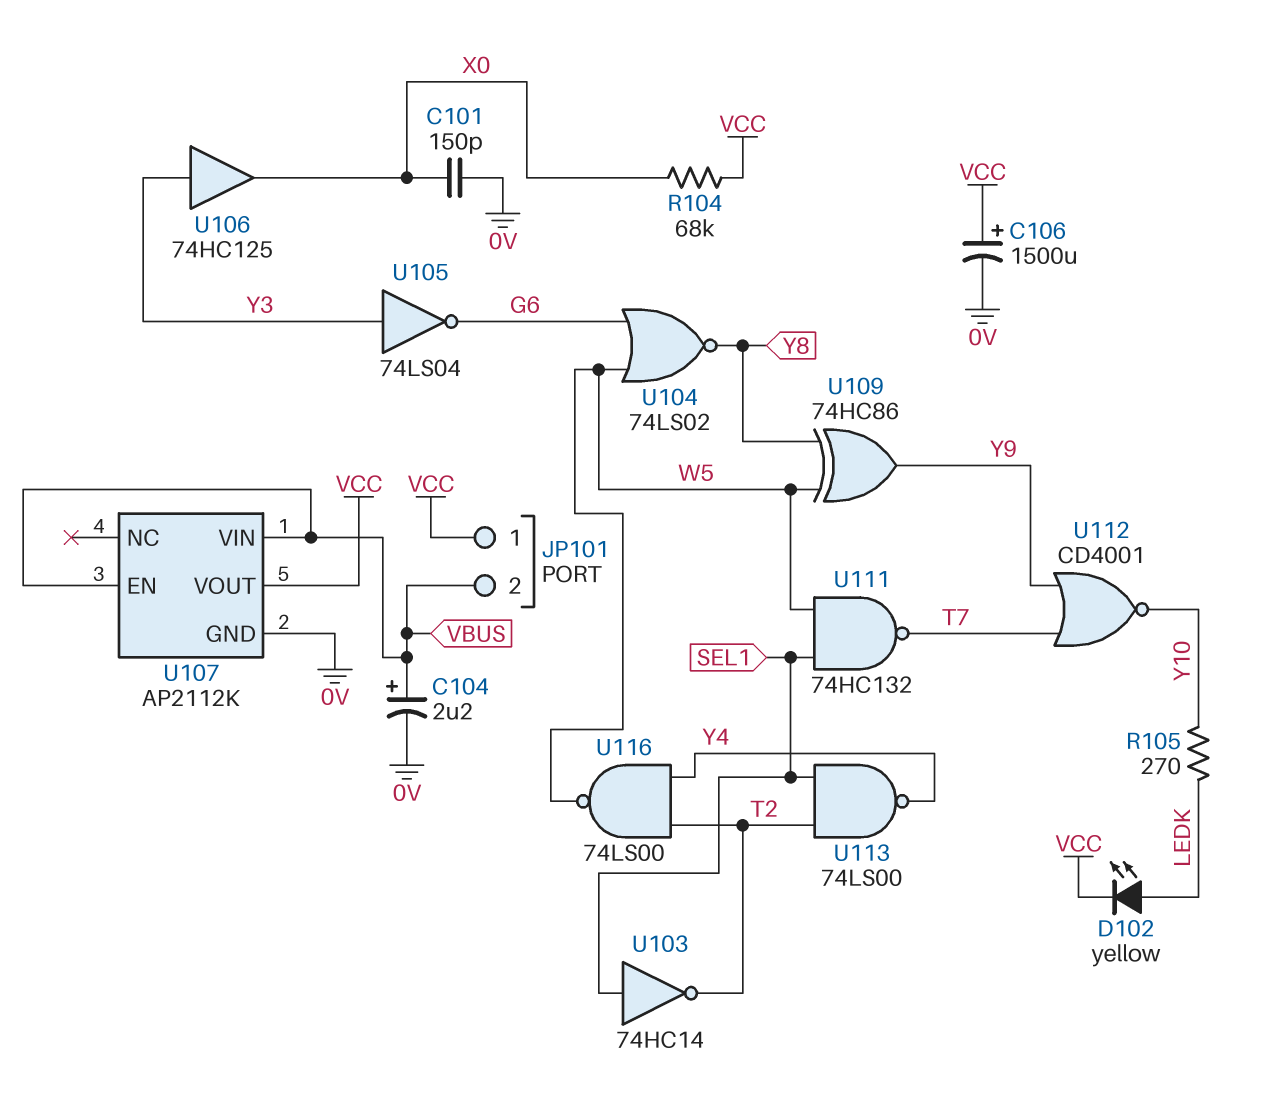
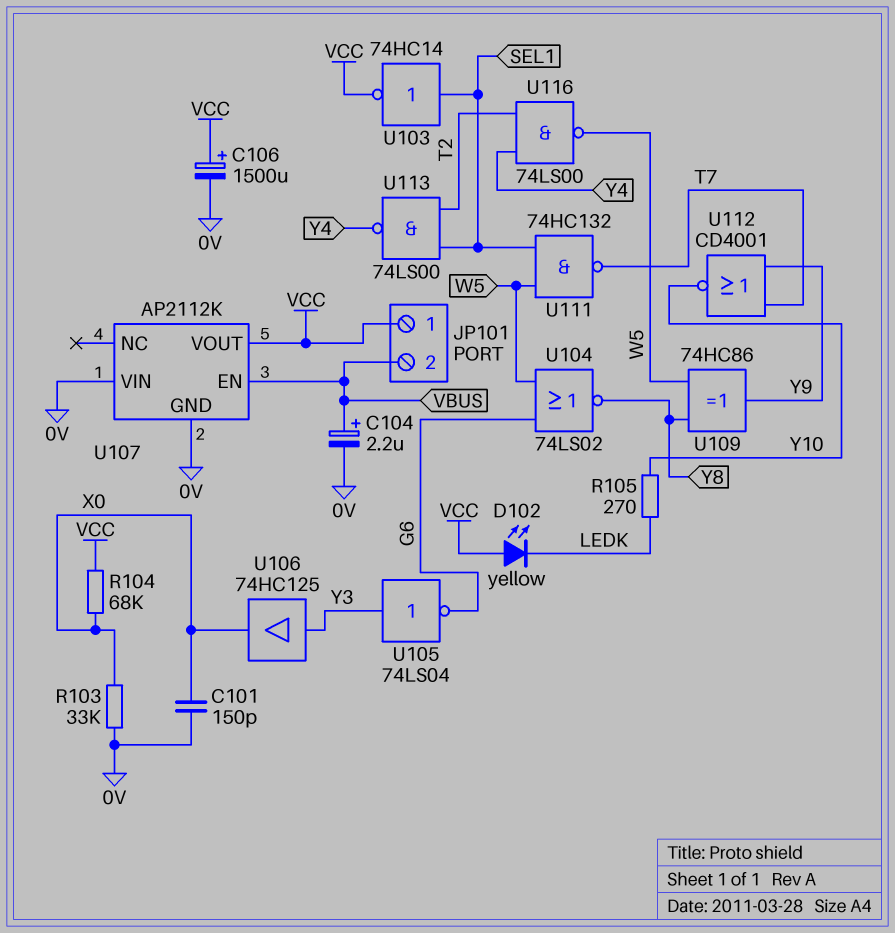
D102: LED yellow (A LEDK, K VCC) -> LED yellow (A VCC, K LEDK)
R103: none -> 33k (0V, X0)
U103: NOT 74HC14 (in SEL1, out T2) -> NOT 74HC14 (in SEL1, out VCC)
U107 pin VIN: VBUS -> 0V

